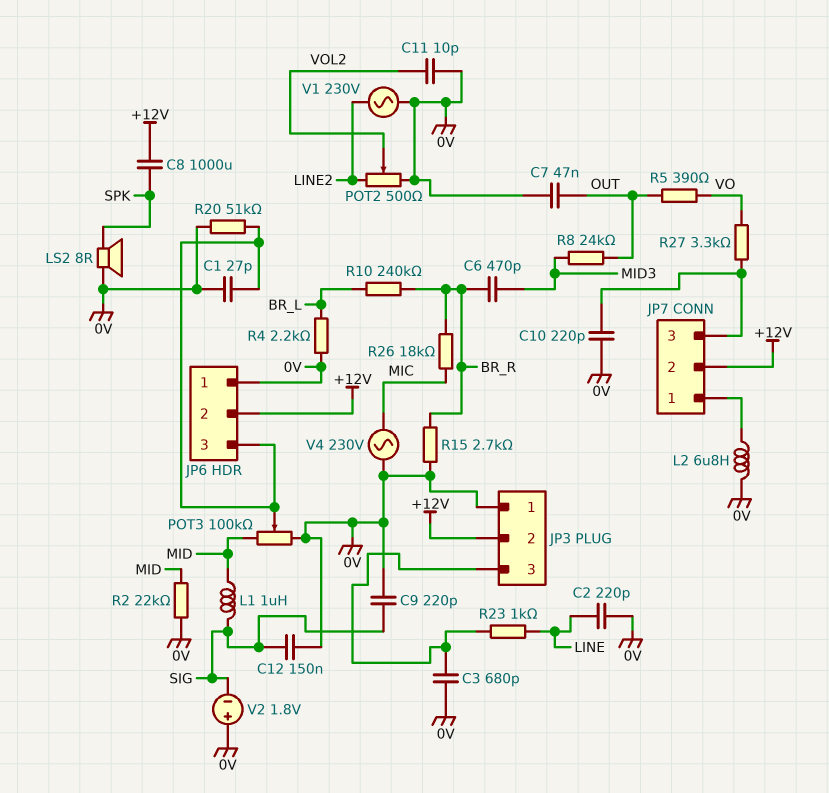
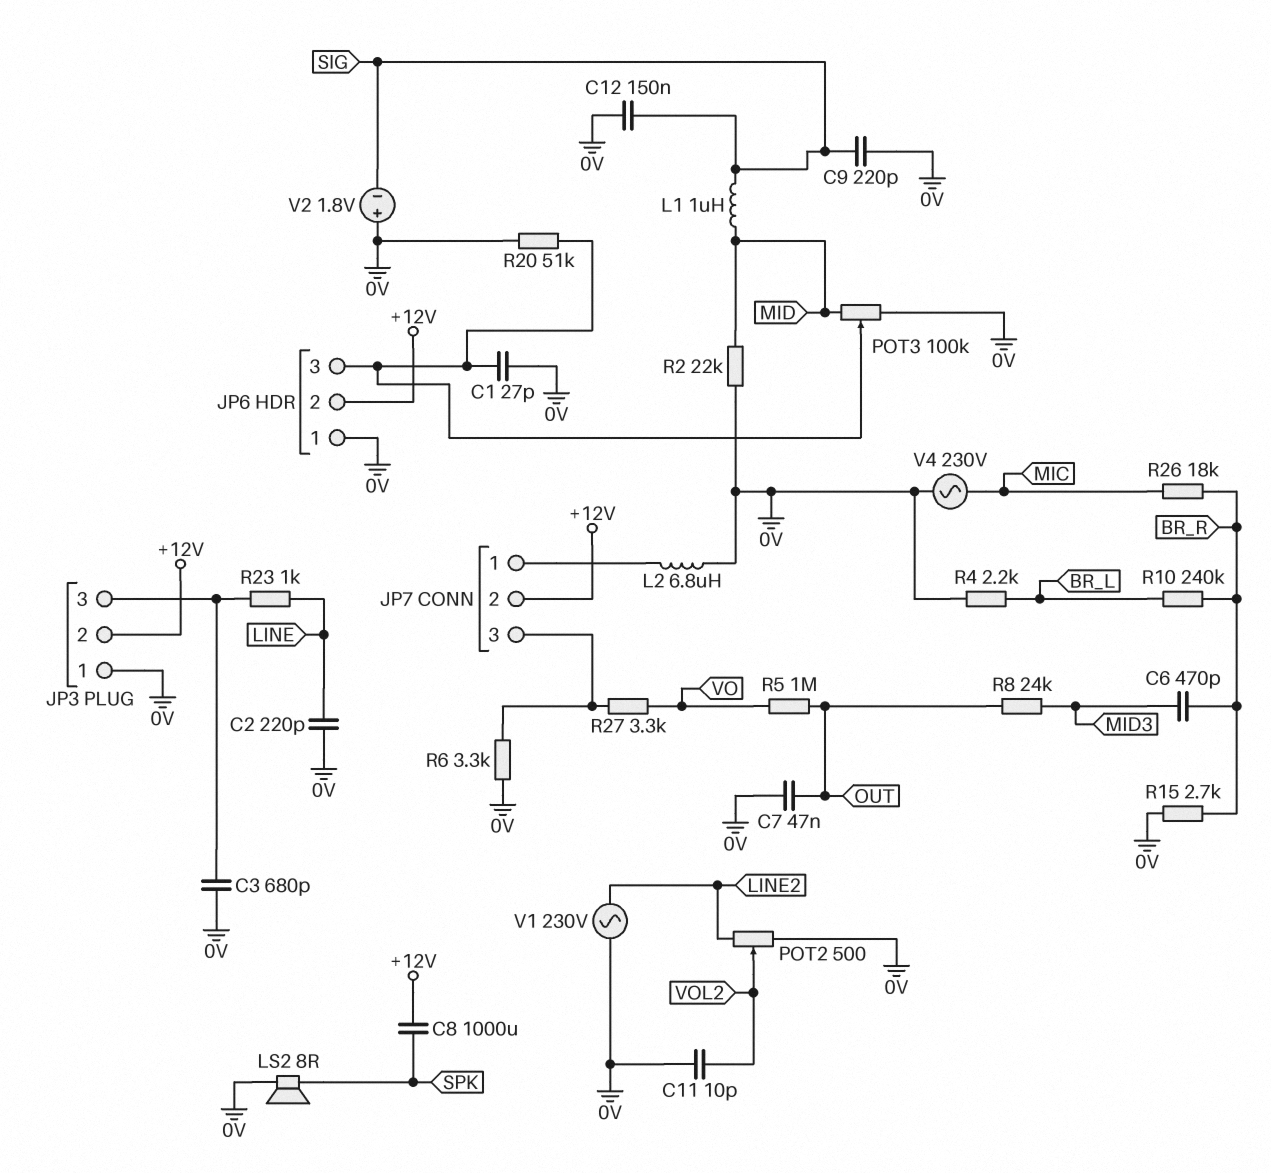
C10: 220pF (0V, JP7/3) -> none
R5: 390 (OUT, VO) -> 1M (OUT, VO)
R6: none -> 3.3k (0V, JP7/3)

